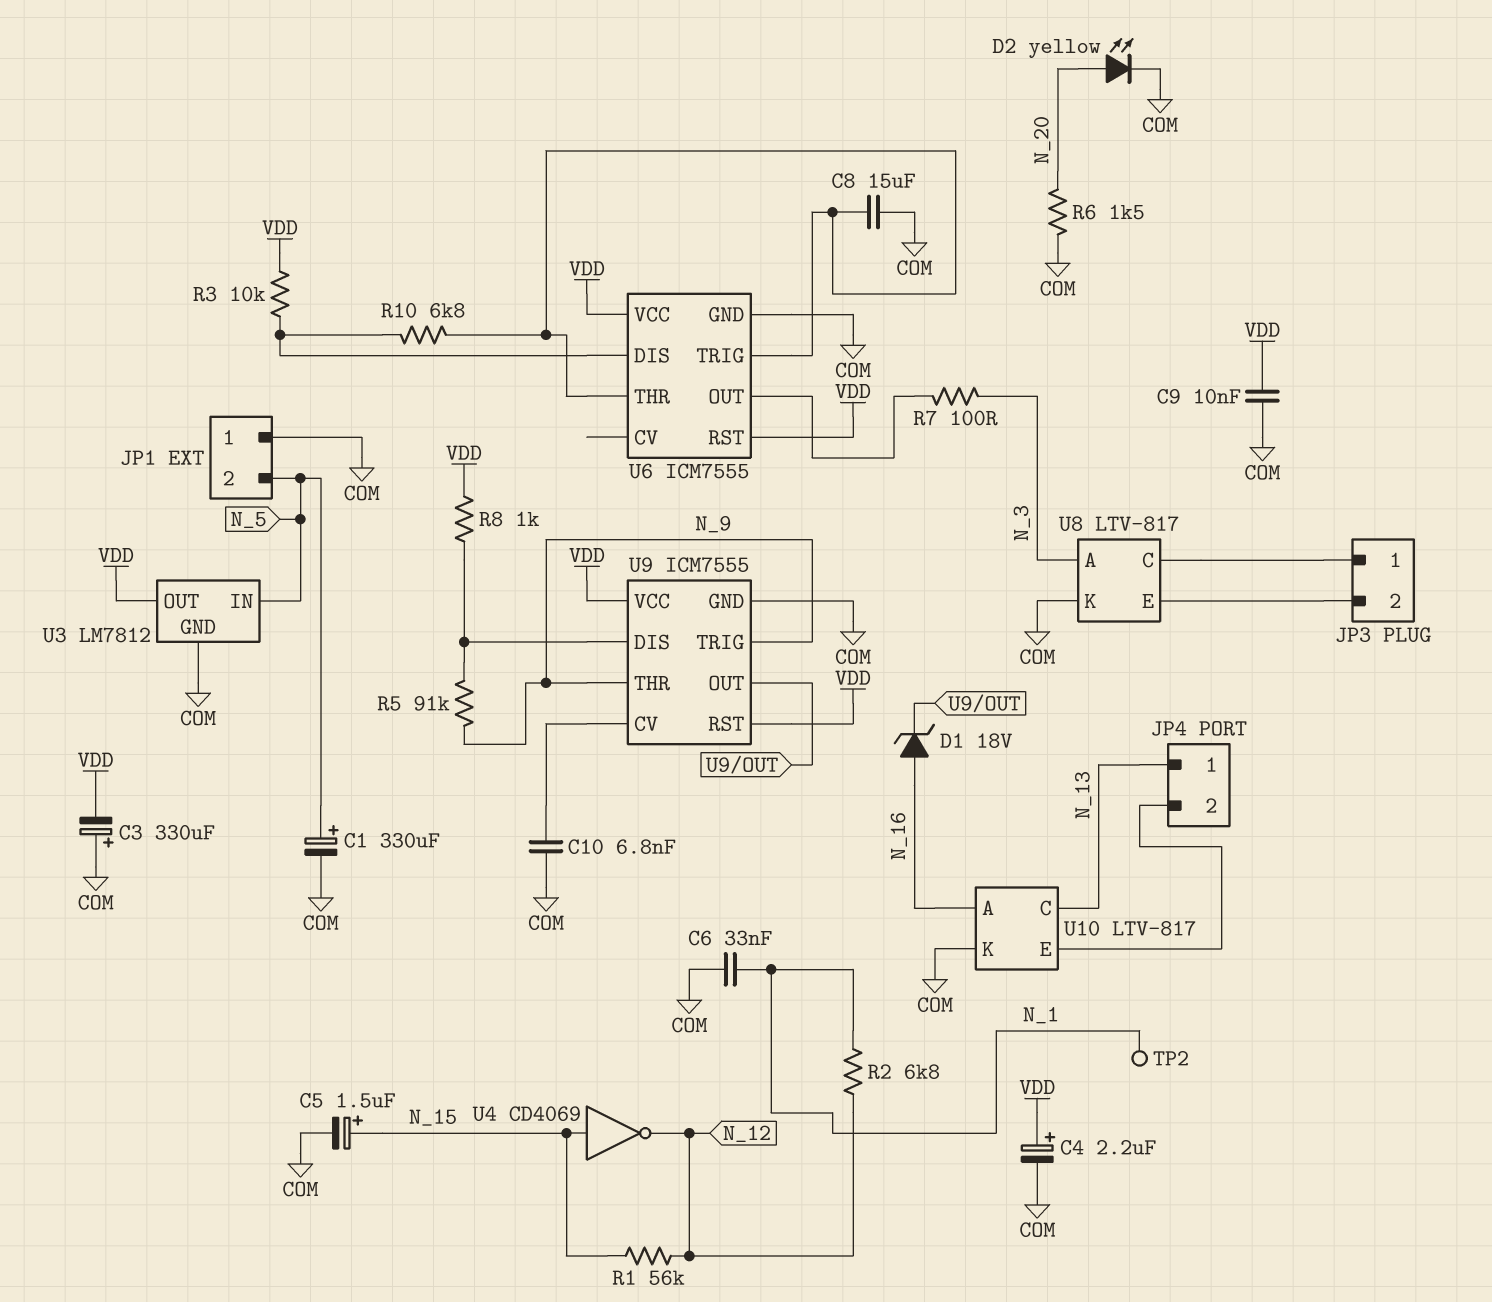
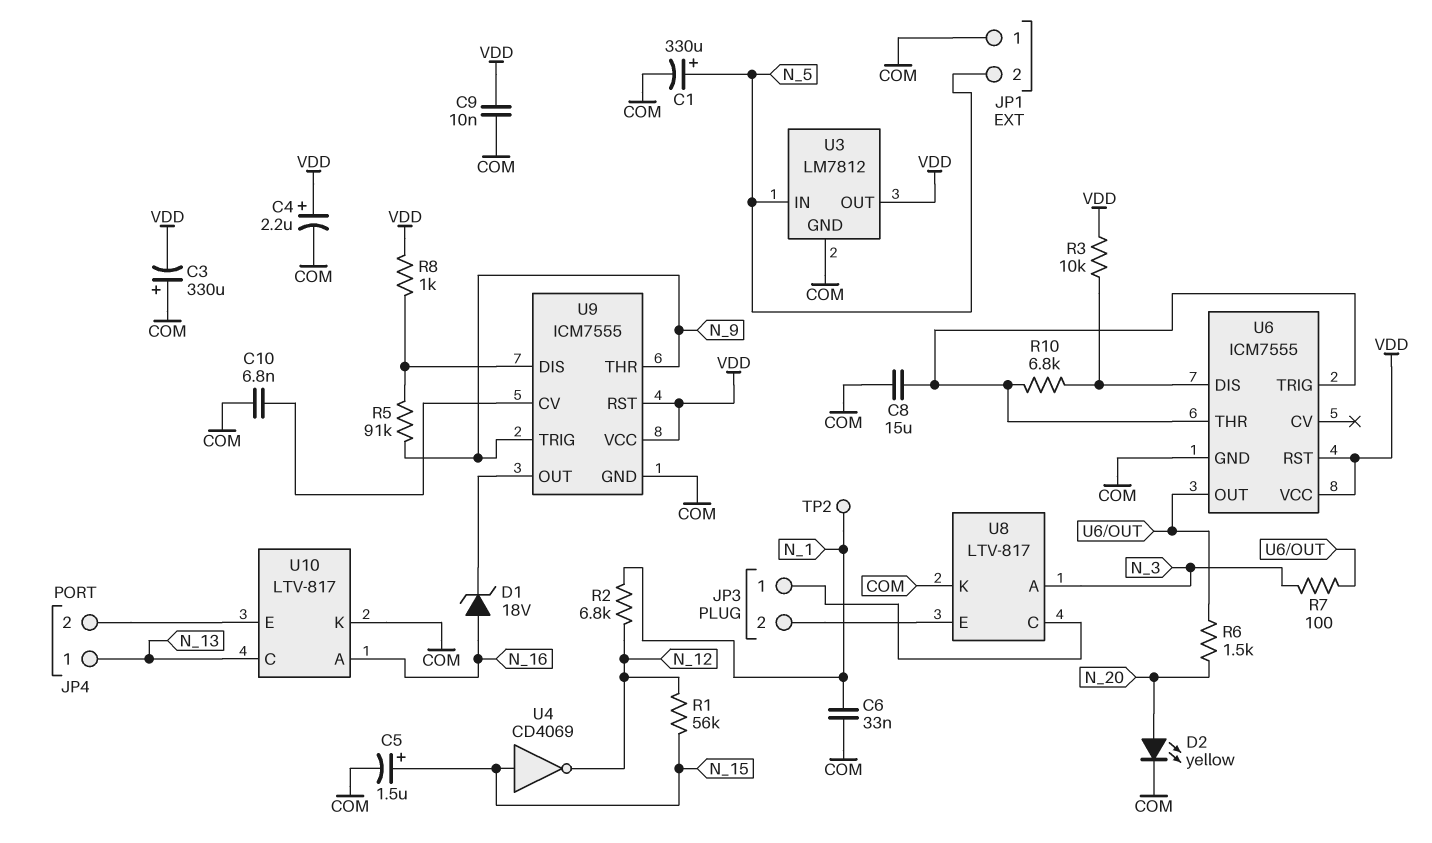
R6: 1.5k (COM, N_20) -> 1.5k (N_20, U6/OUT)

